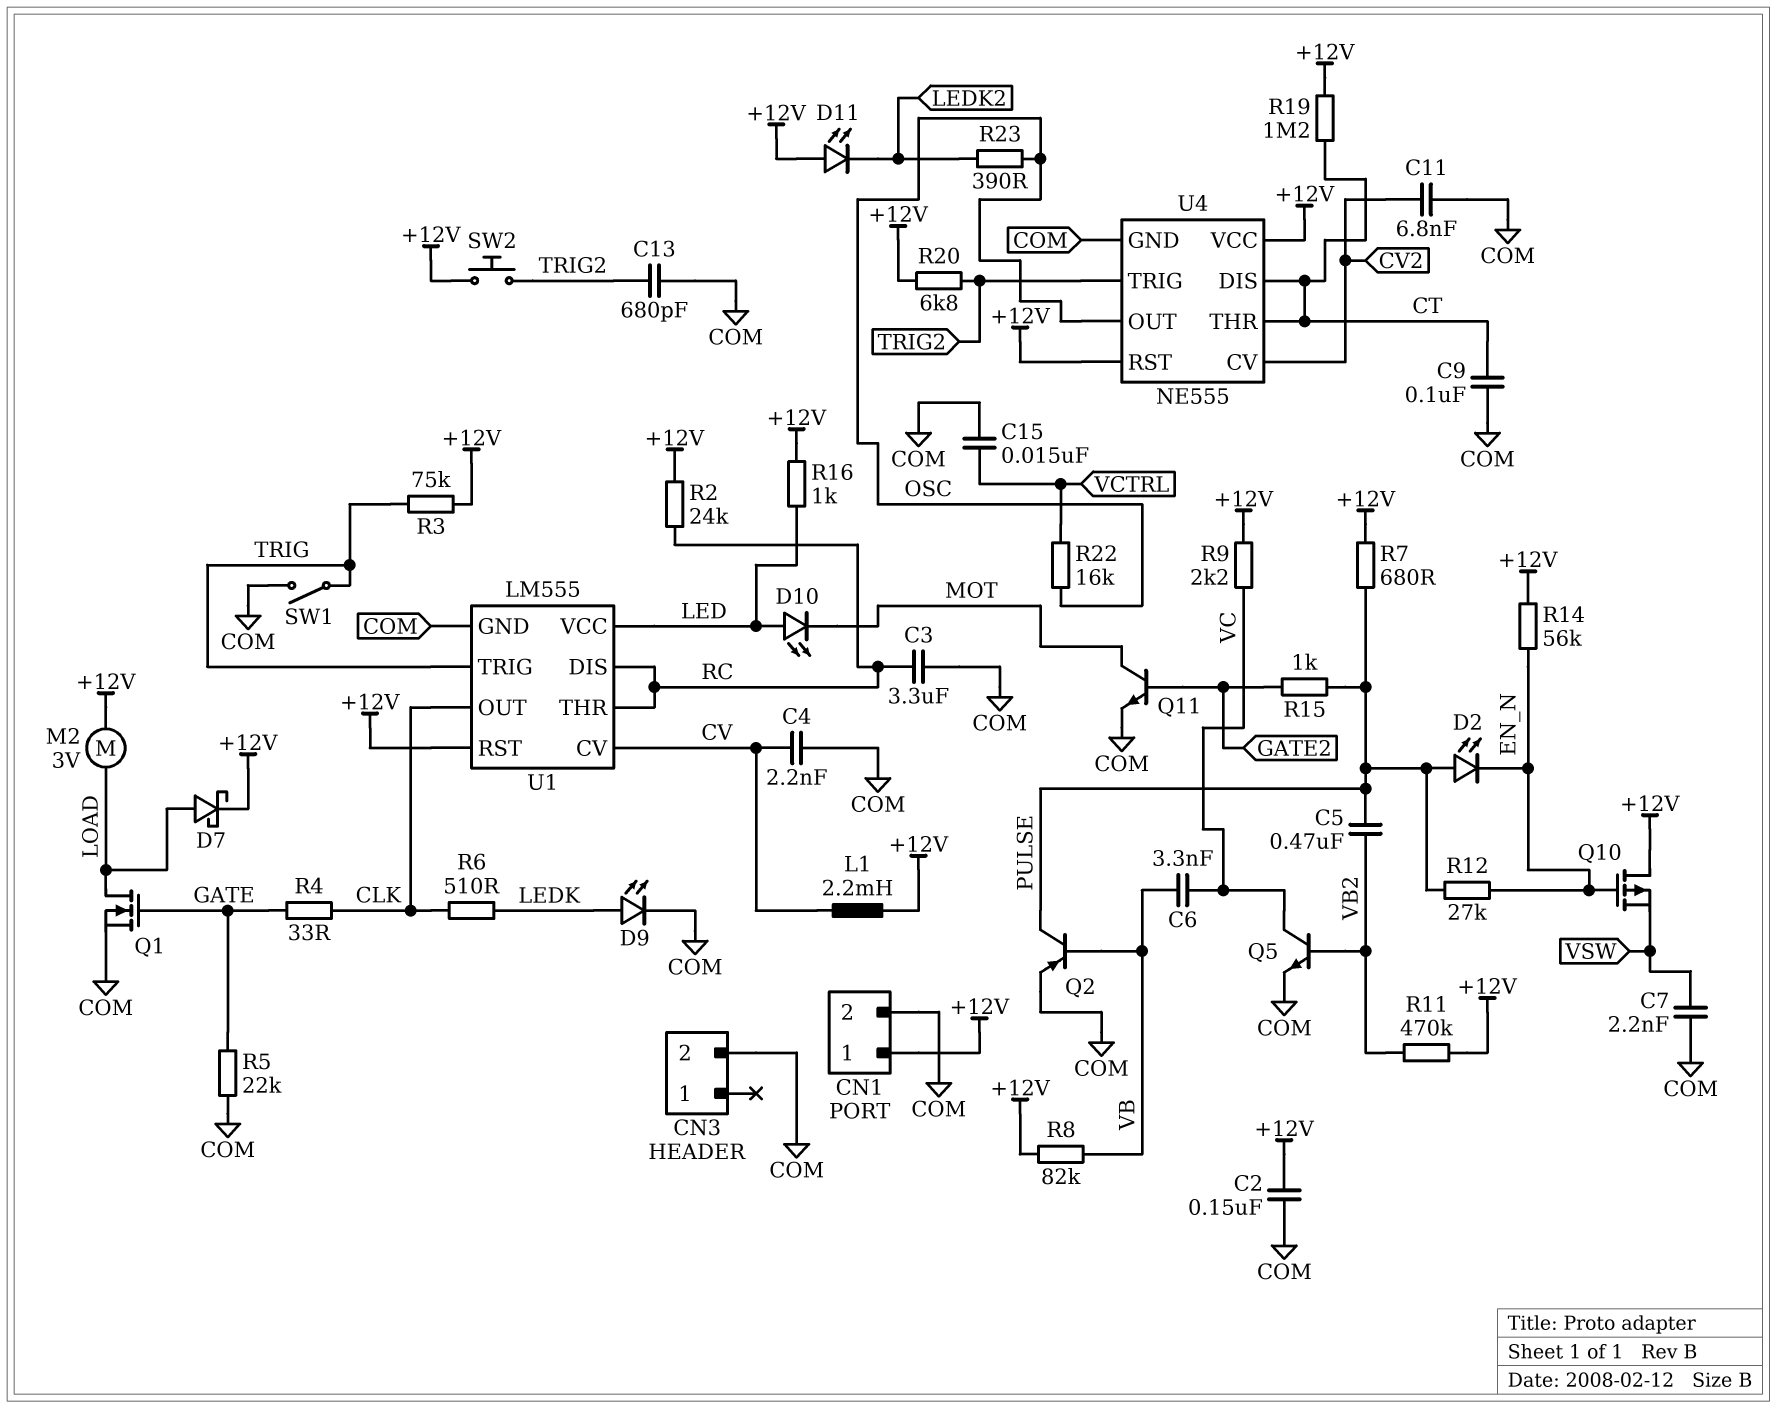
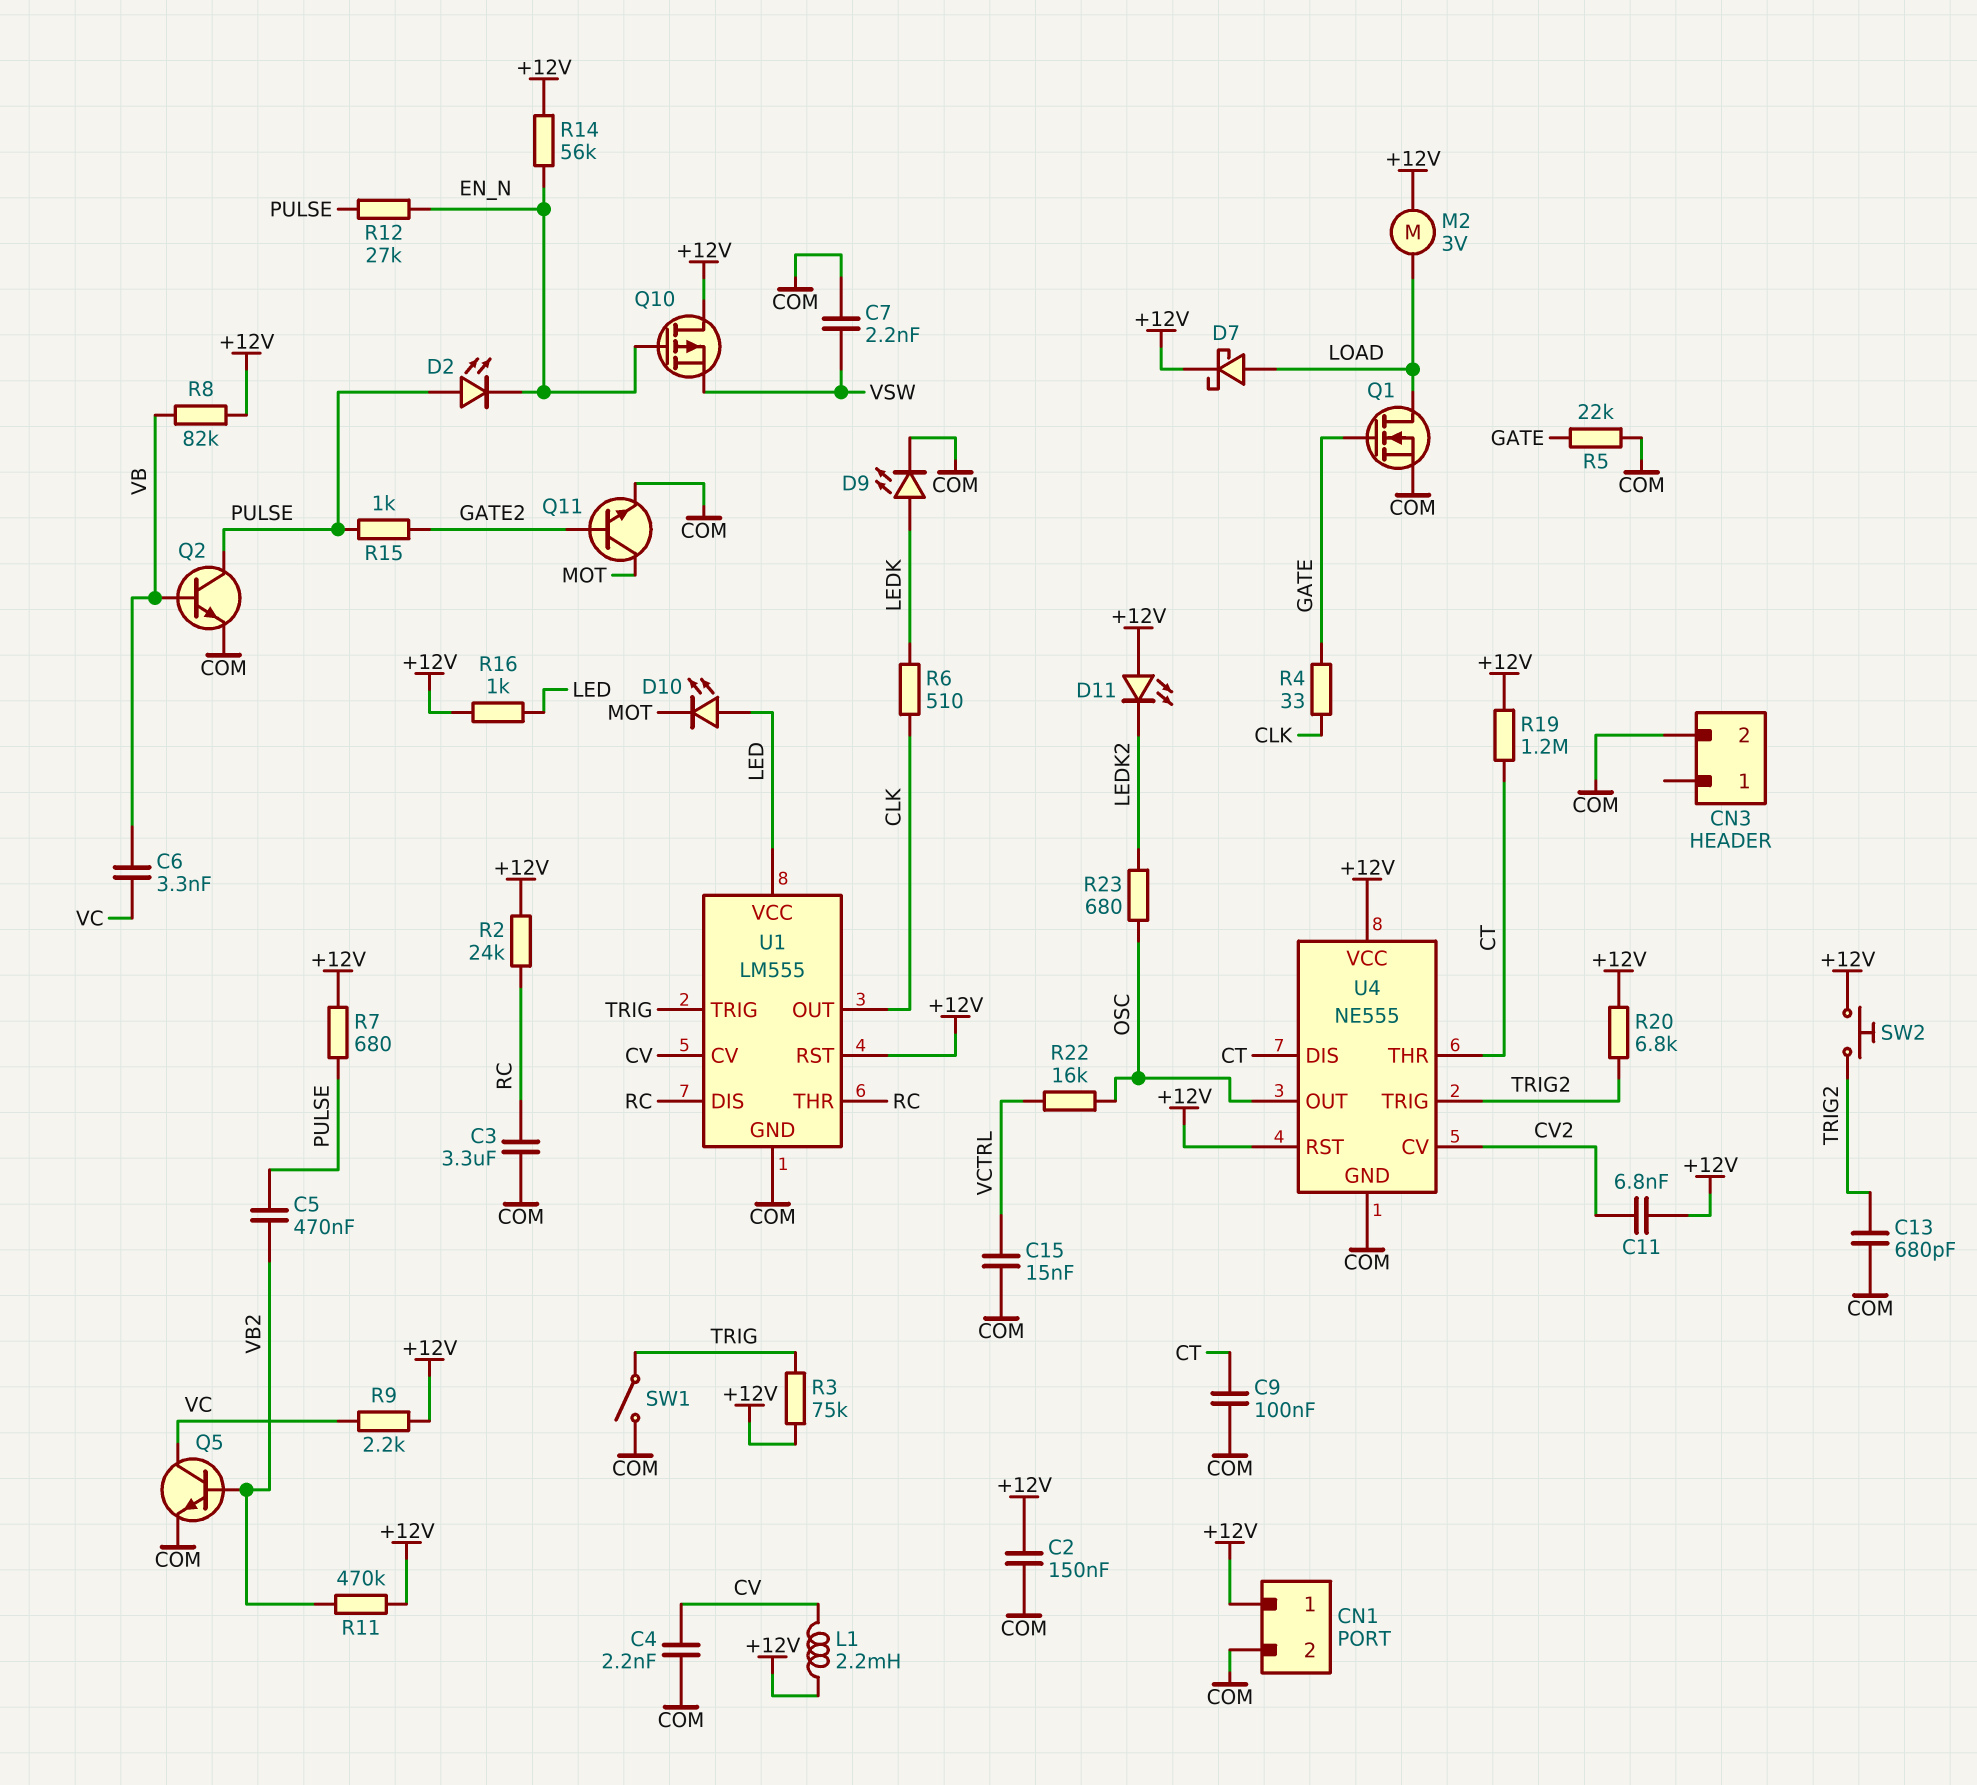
C11: 6.8nF (COM, CV2) -> 6.8nF (+12V, CV2)
Q2: PNP (B VB, C PULSE, E COM) -> NPN (B VB, C PULSE, E COM)
R23: 390 (LEDK2, OSC) -> 680 (LEDK2, OSC)

